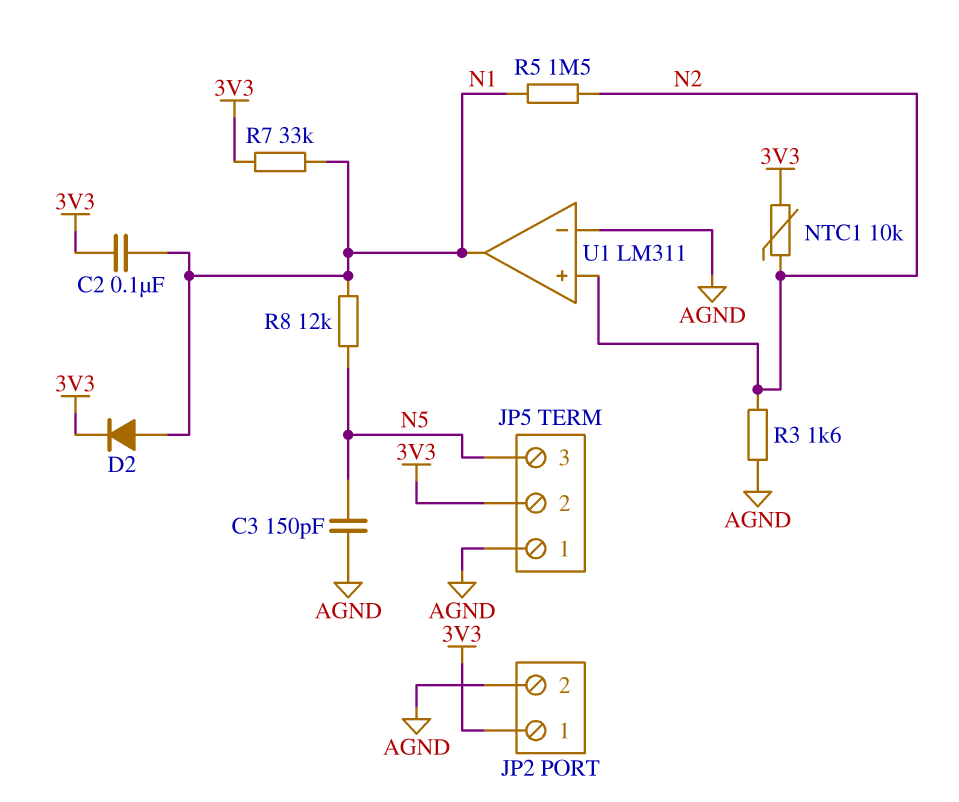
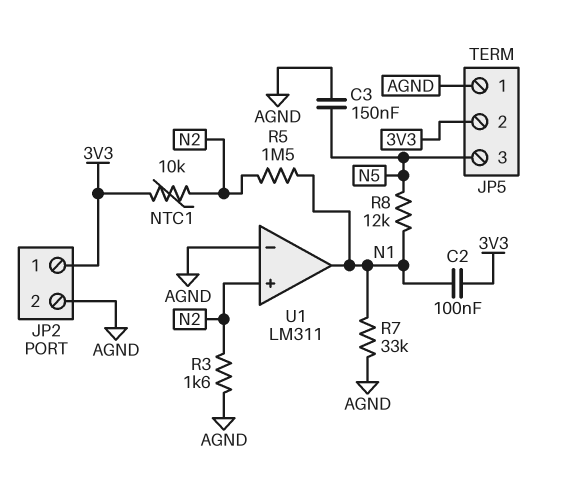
C3: 150pF (AGND, N5) -> 150nF (AGND, N5)
D2: diode (A N1, K 3V3) -> none
R7: 33k (3V3, N1) -> 33k (AGND, N1)

